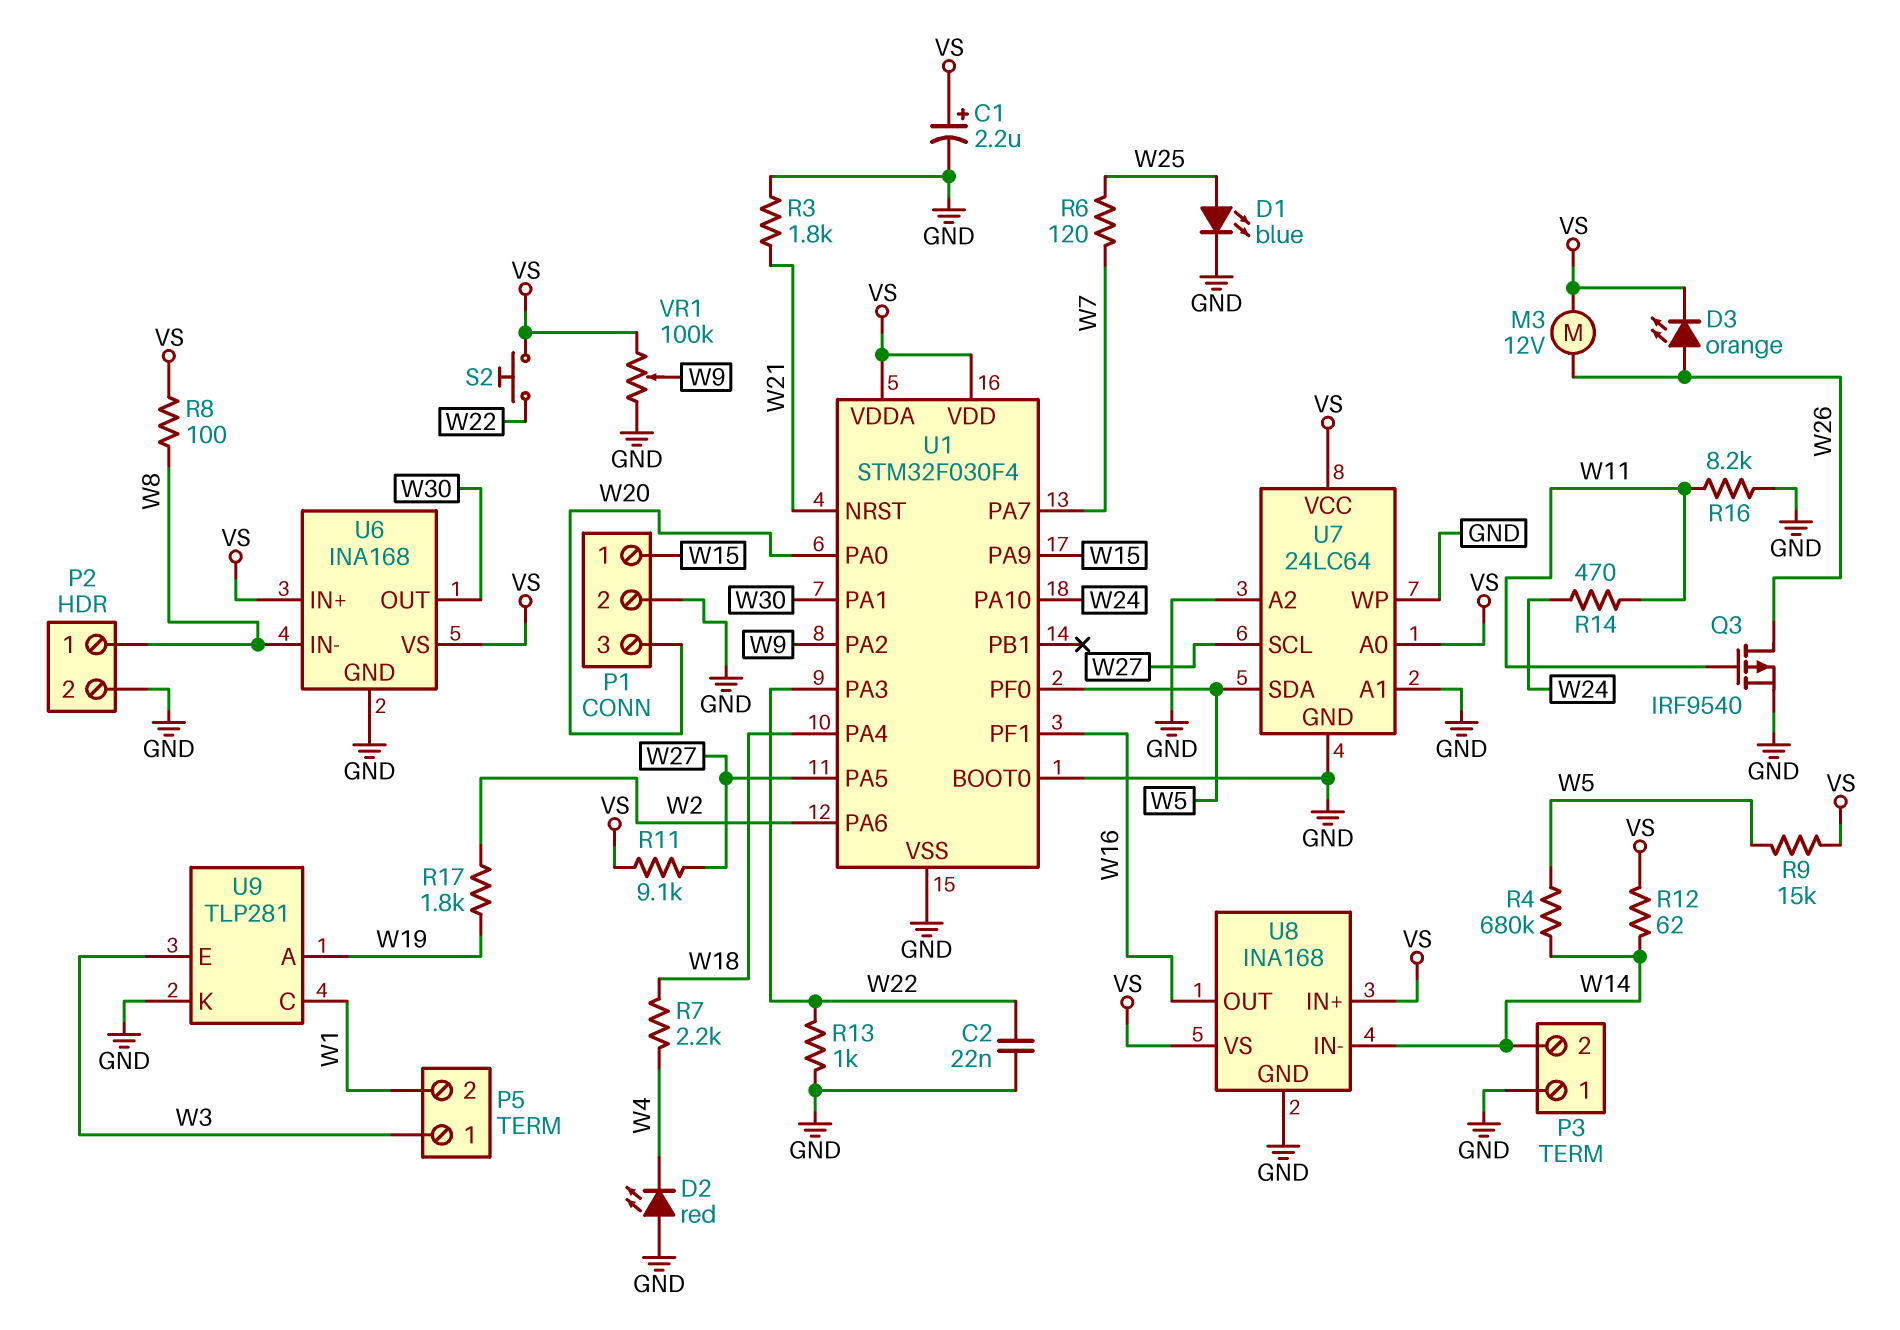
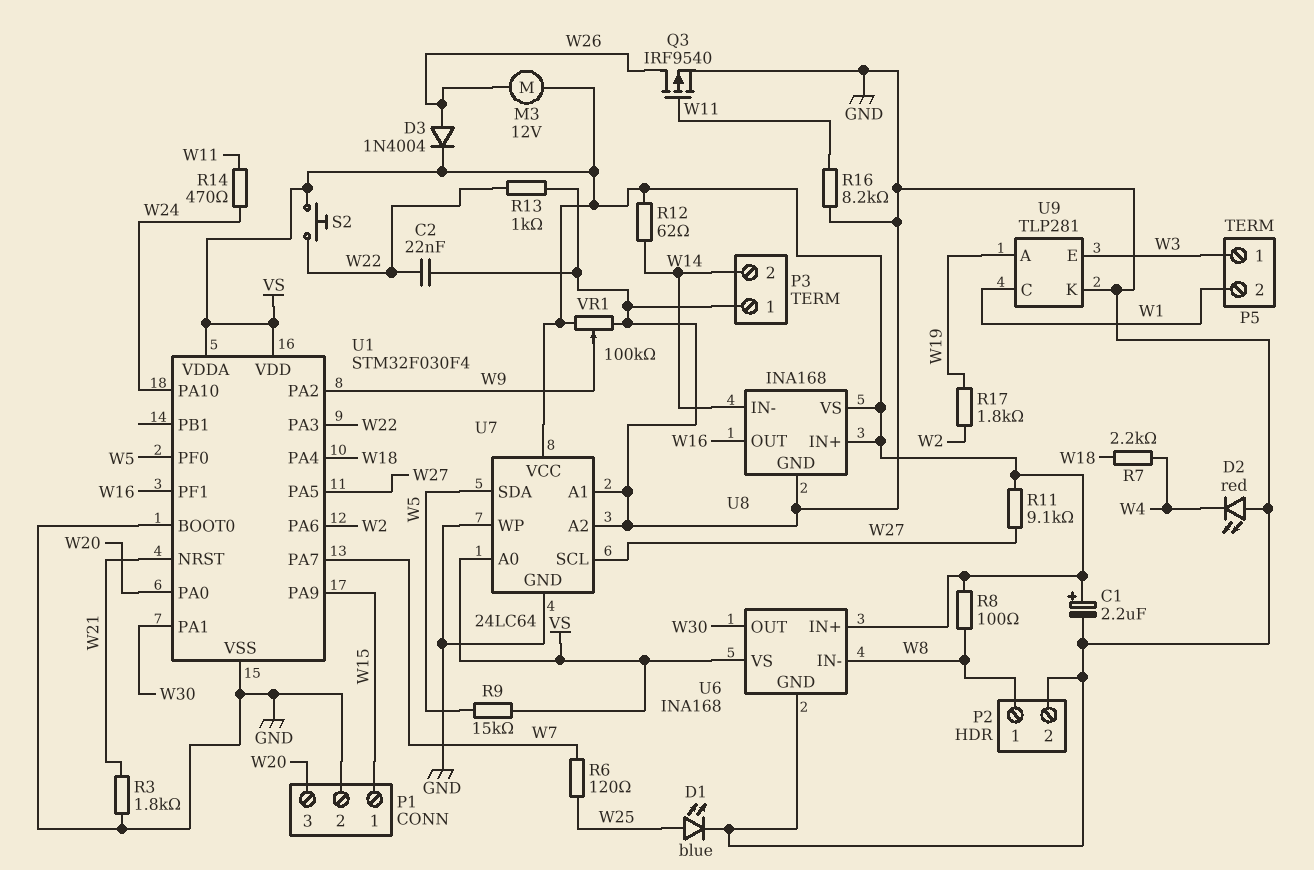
D3: LED orange (A W26, K VS) -> diode 1N4004 (A W26, K VS)
R4: 680k (W5, W14) -> none

